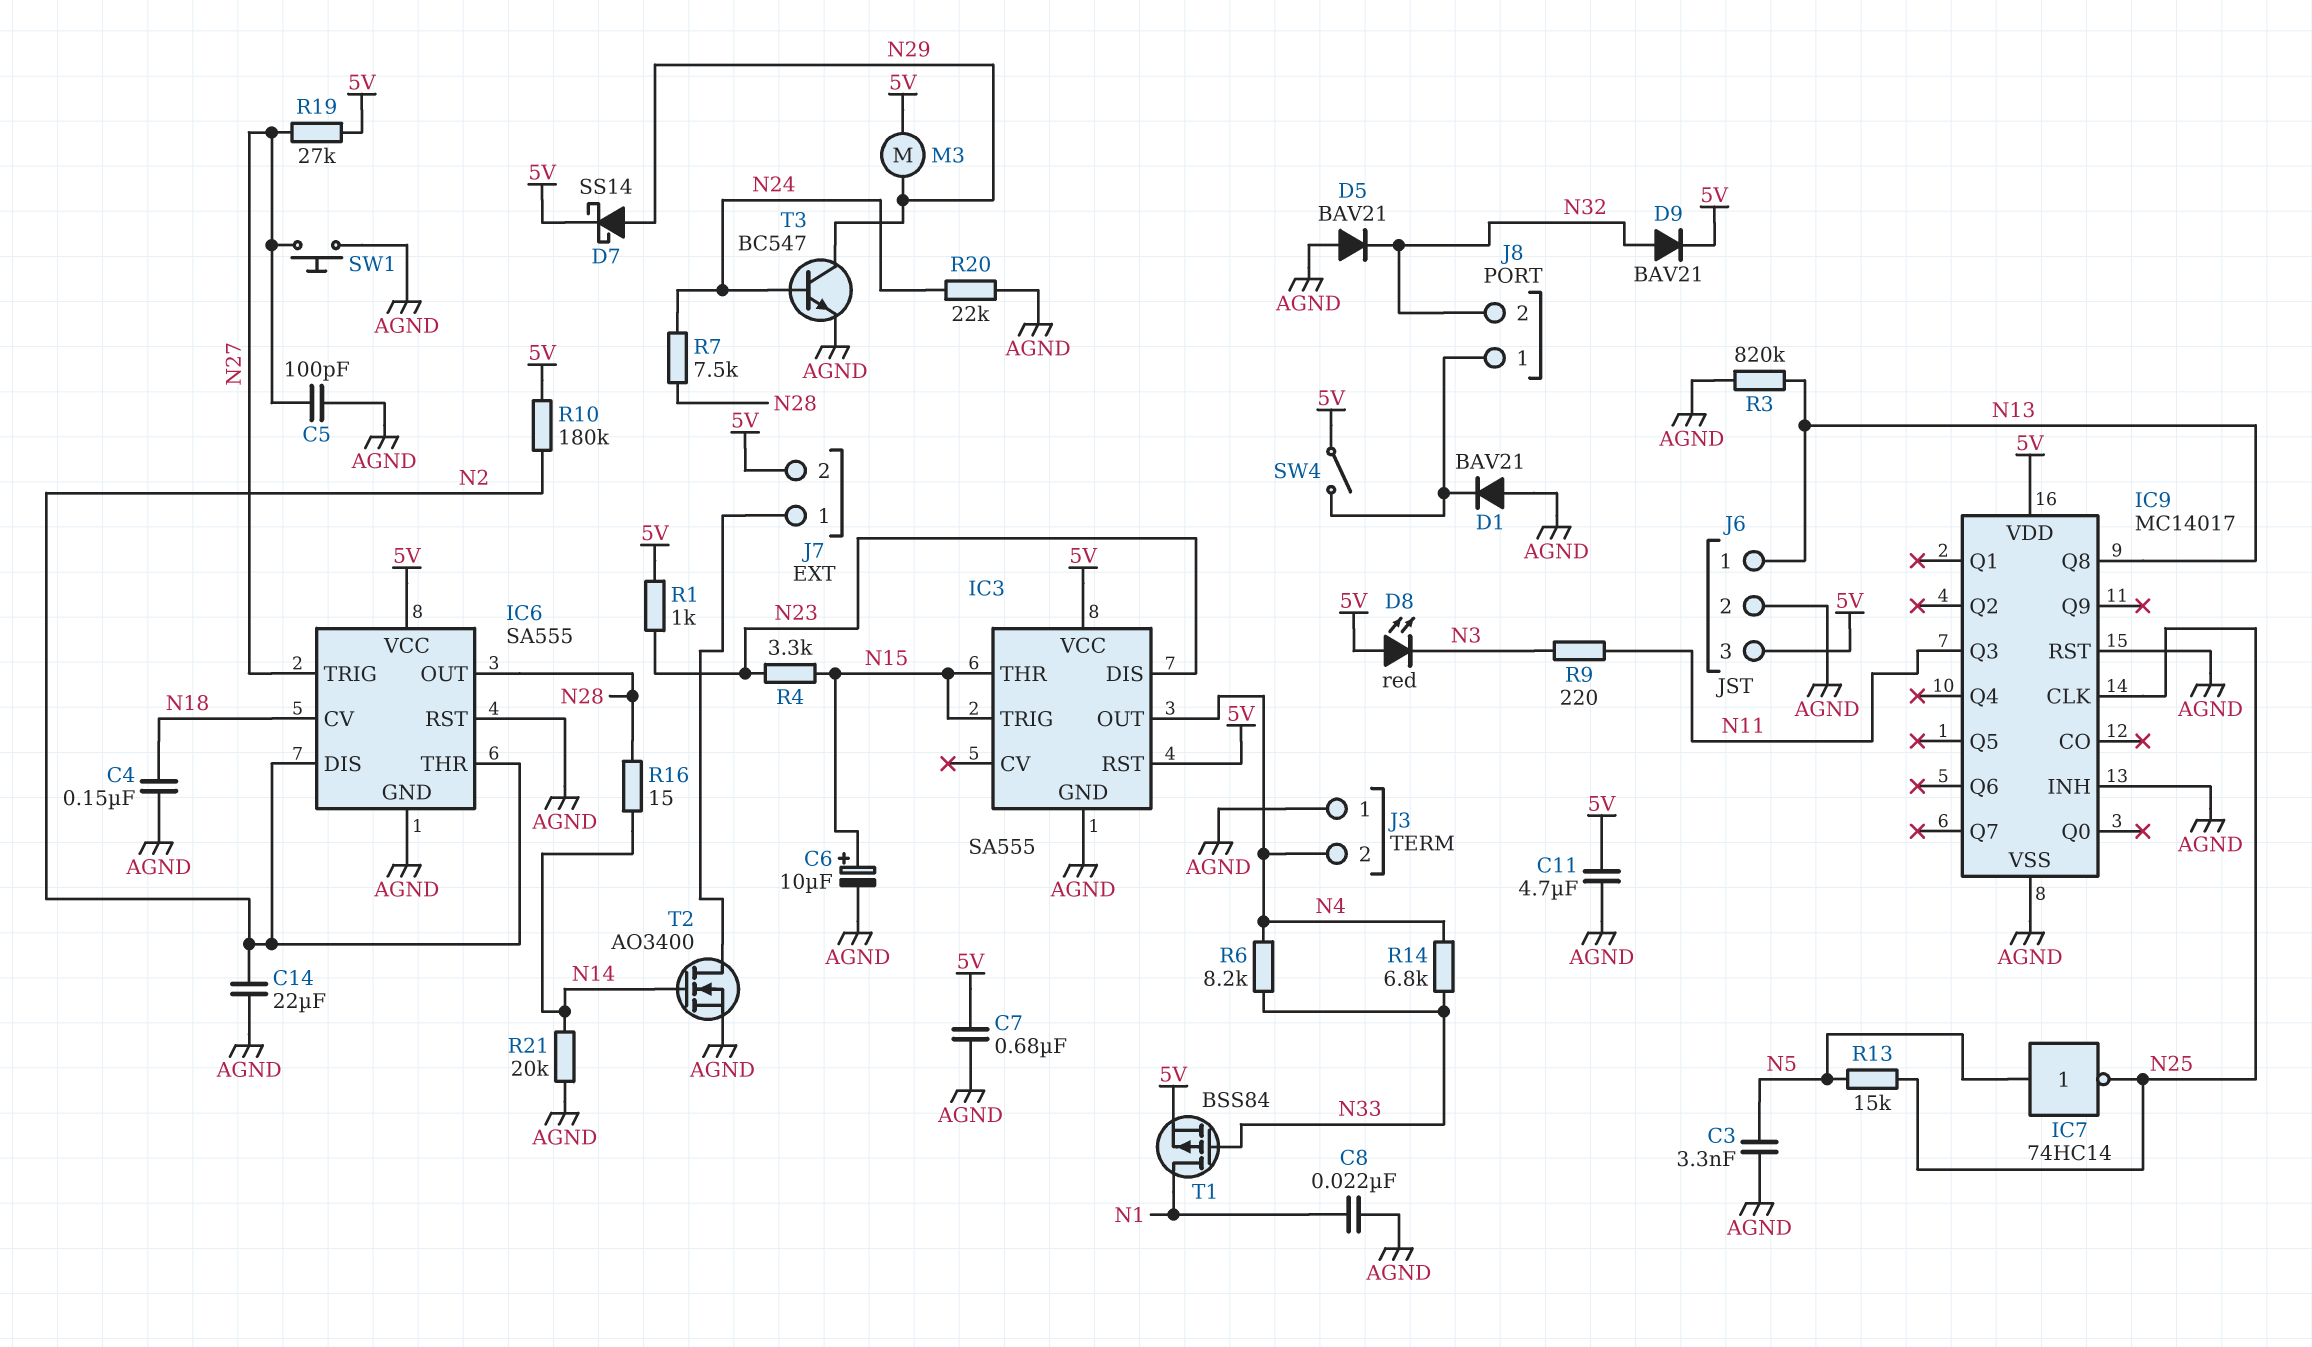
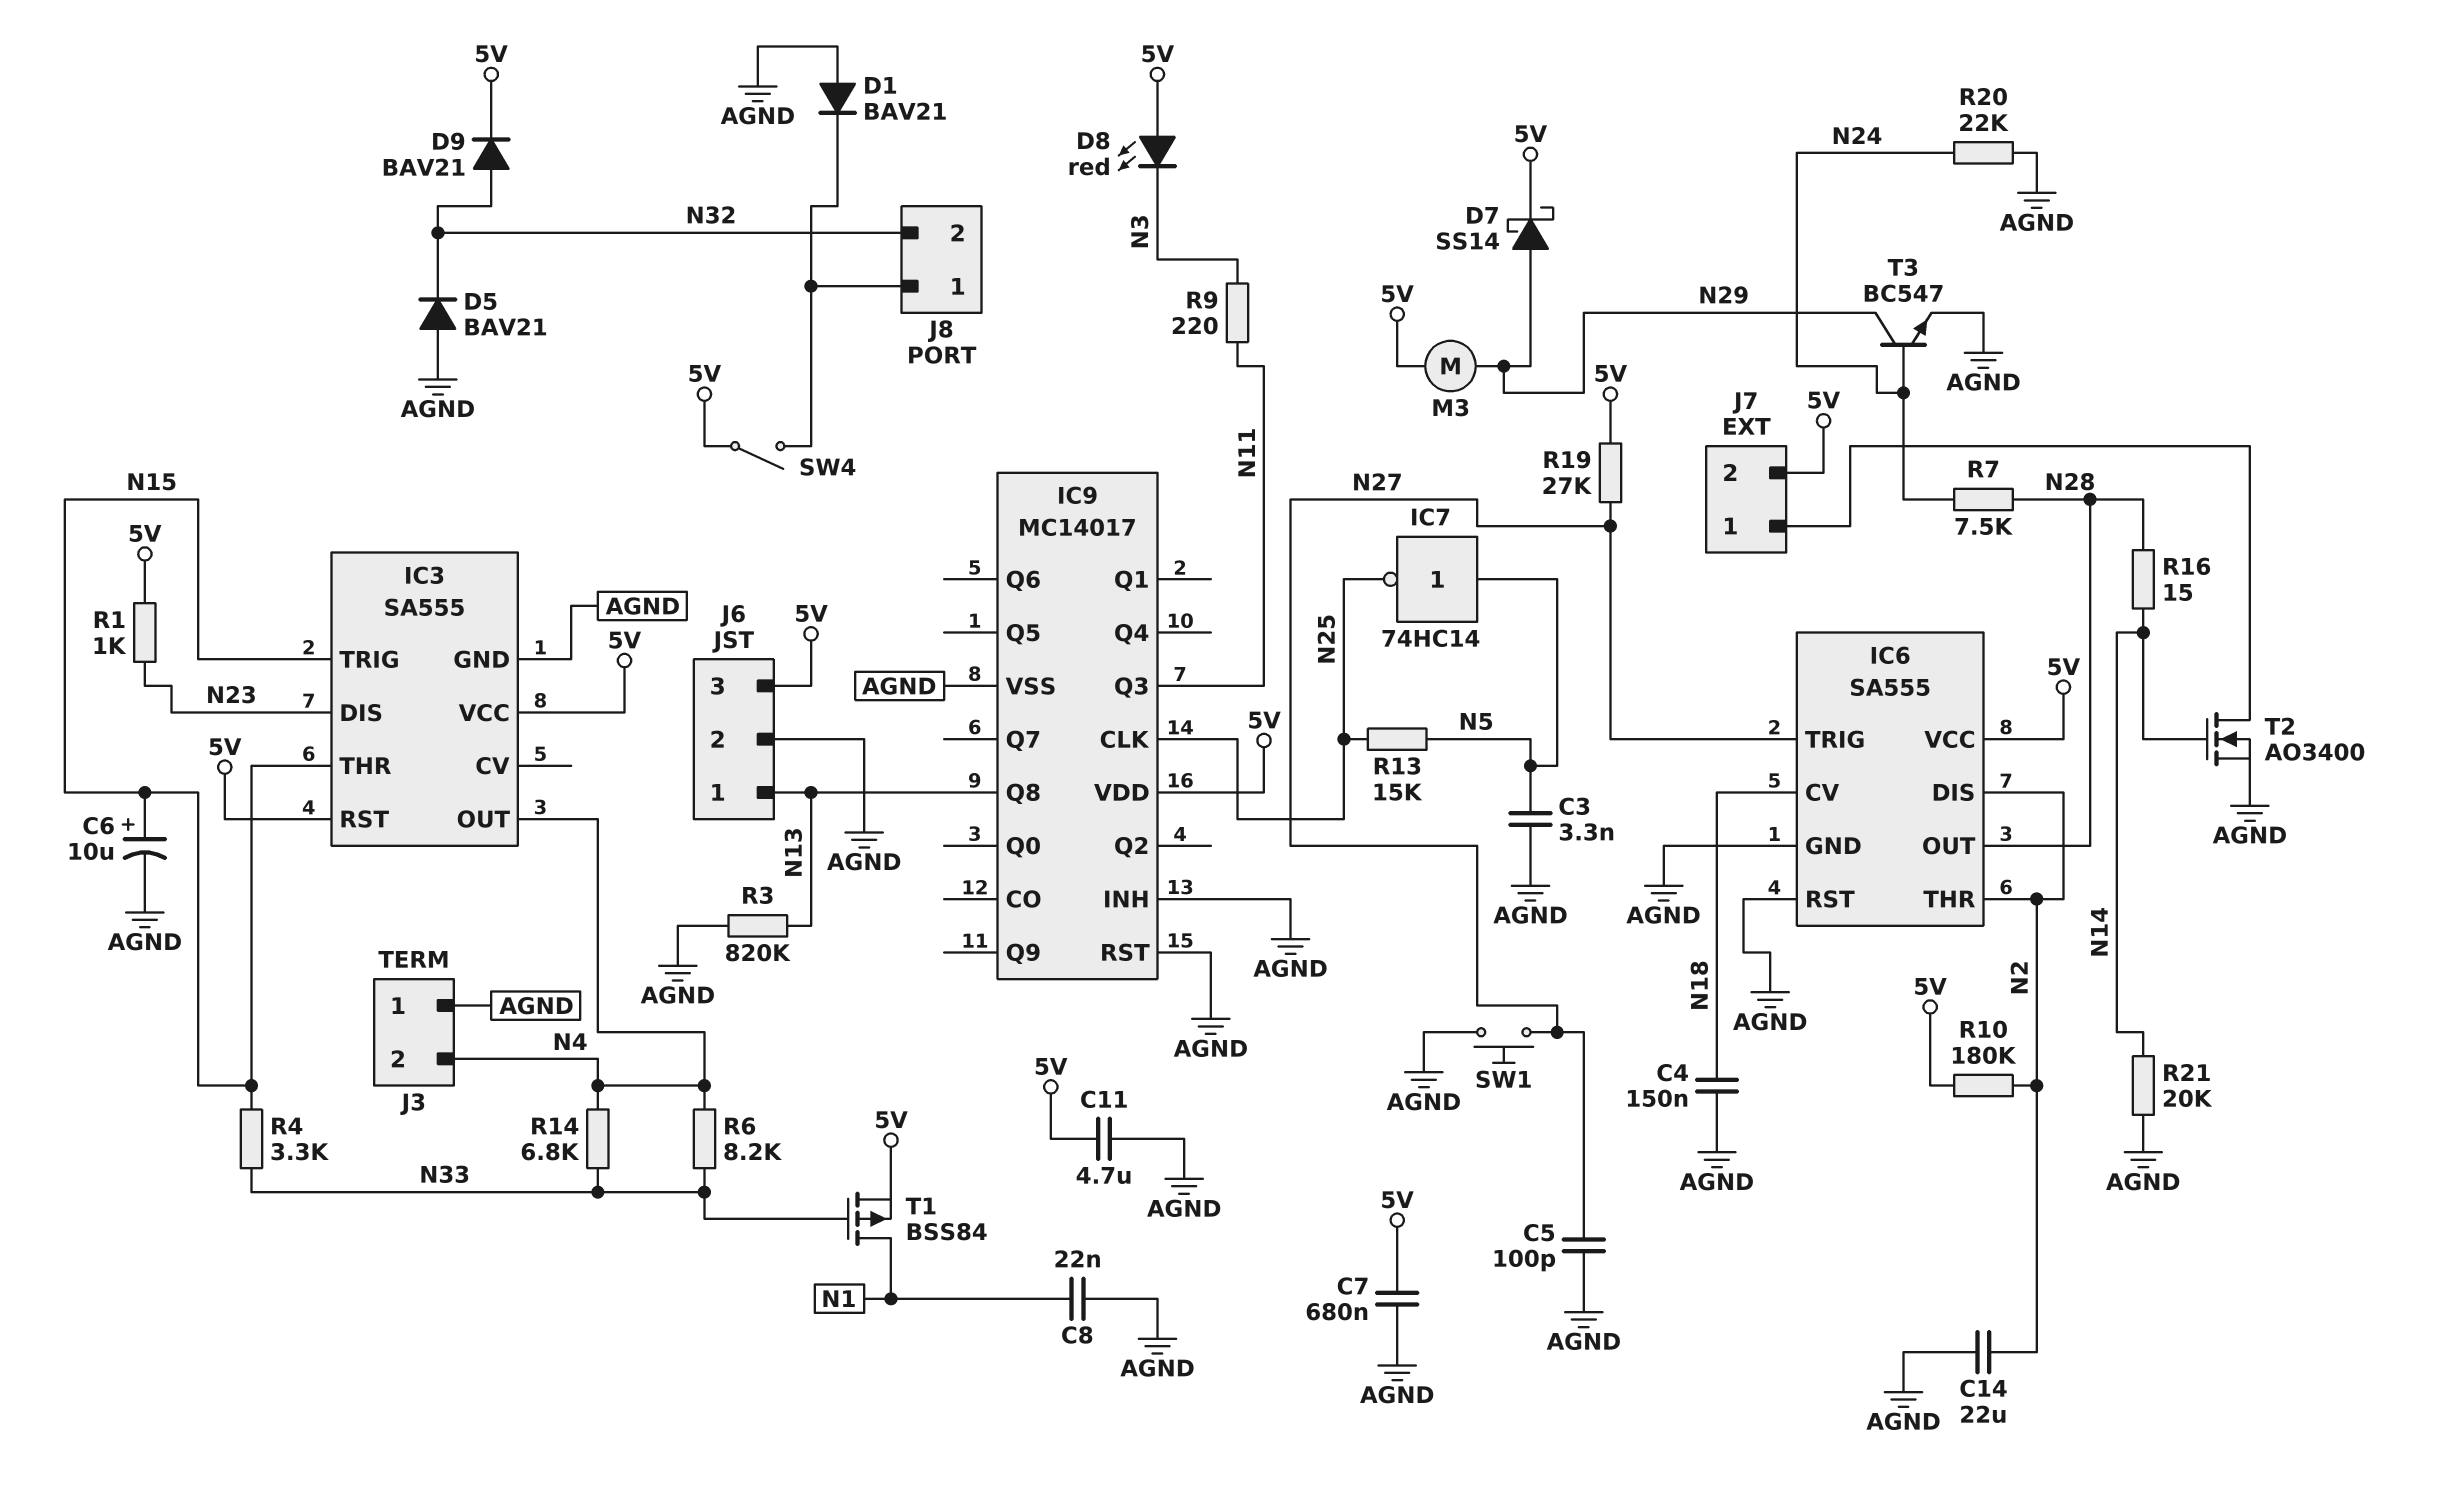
R4: 3.3k (N15, N23) -> 3.3k (N15, N33)

